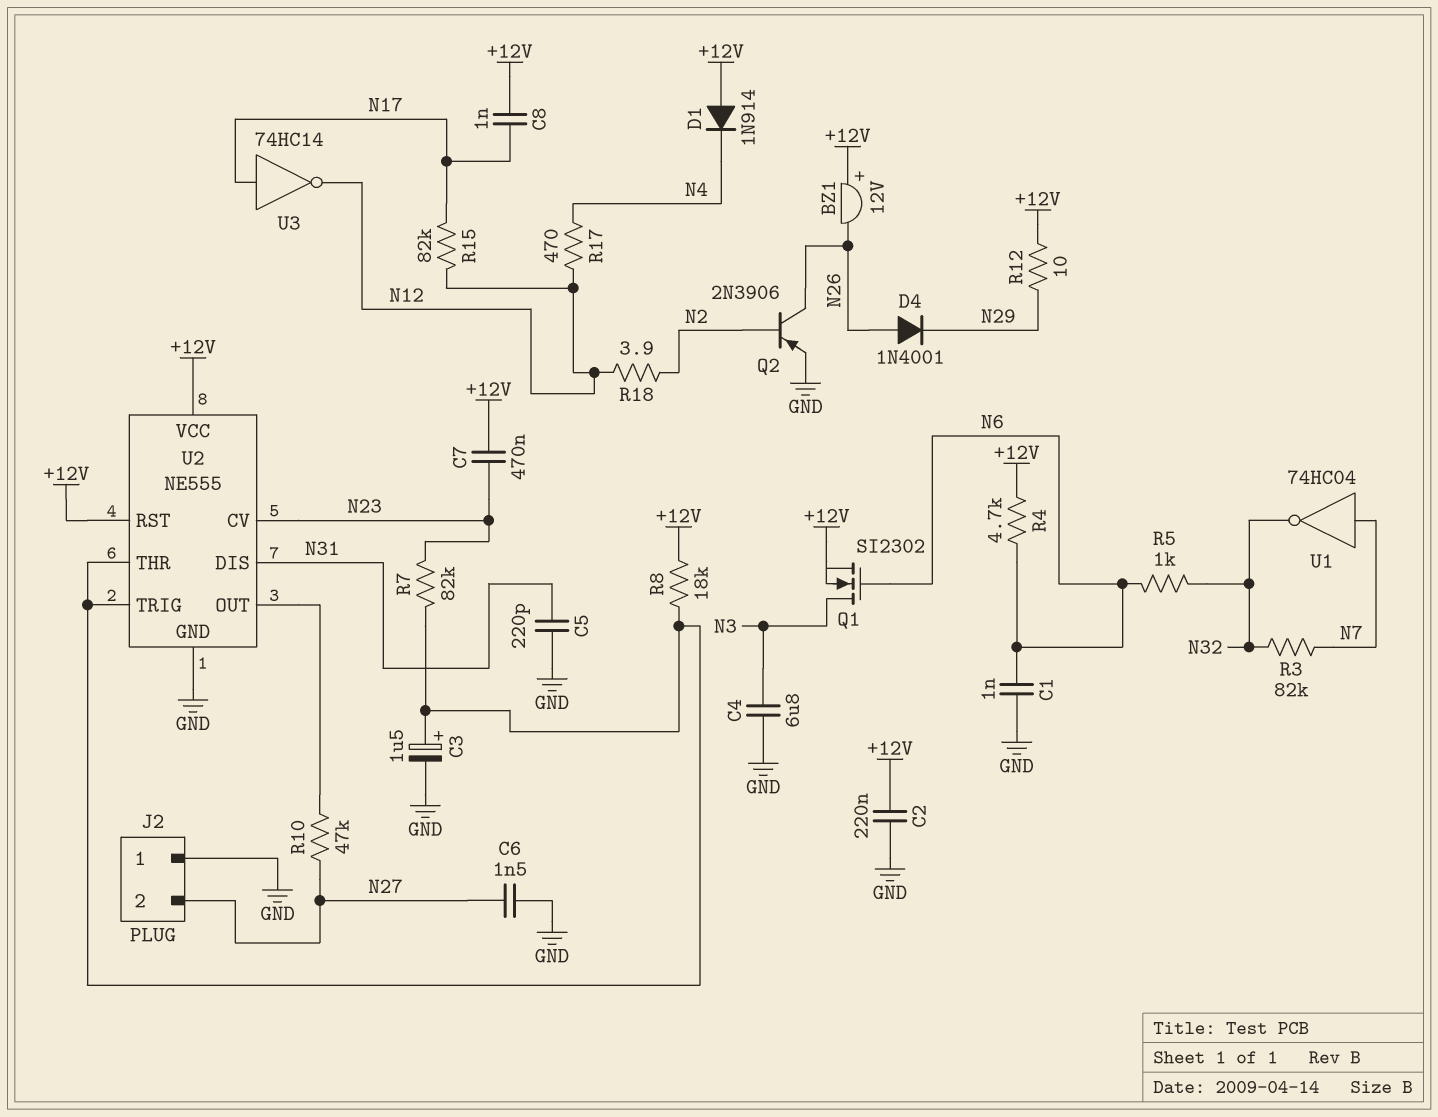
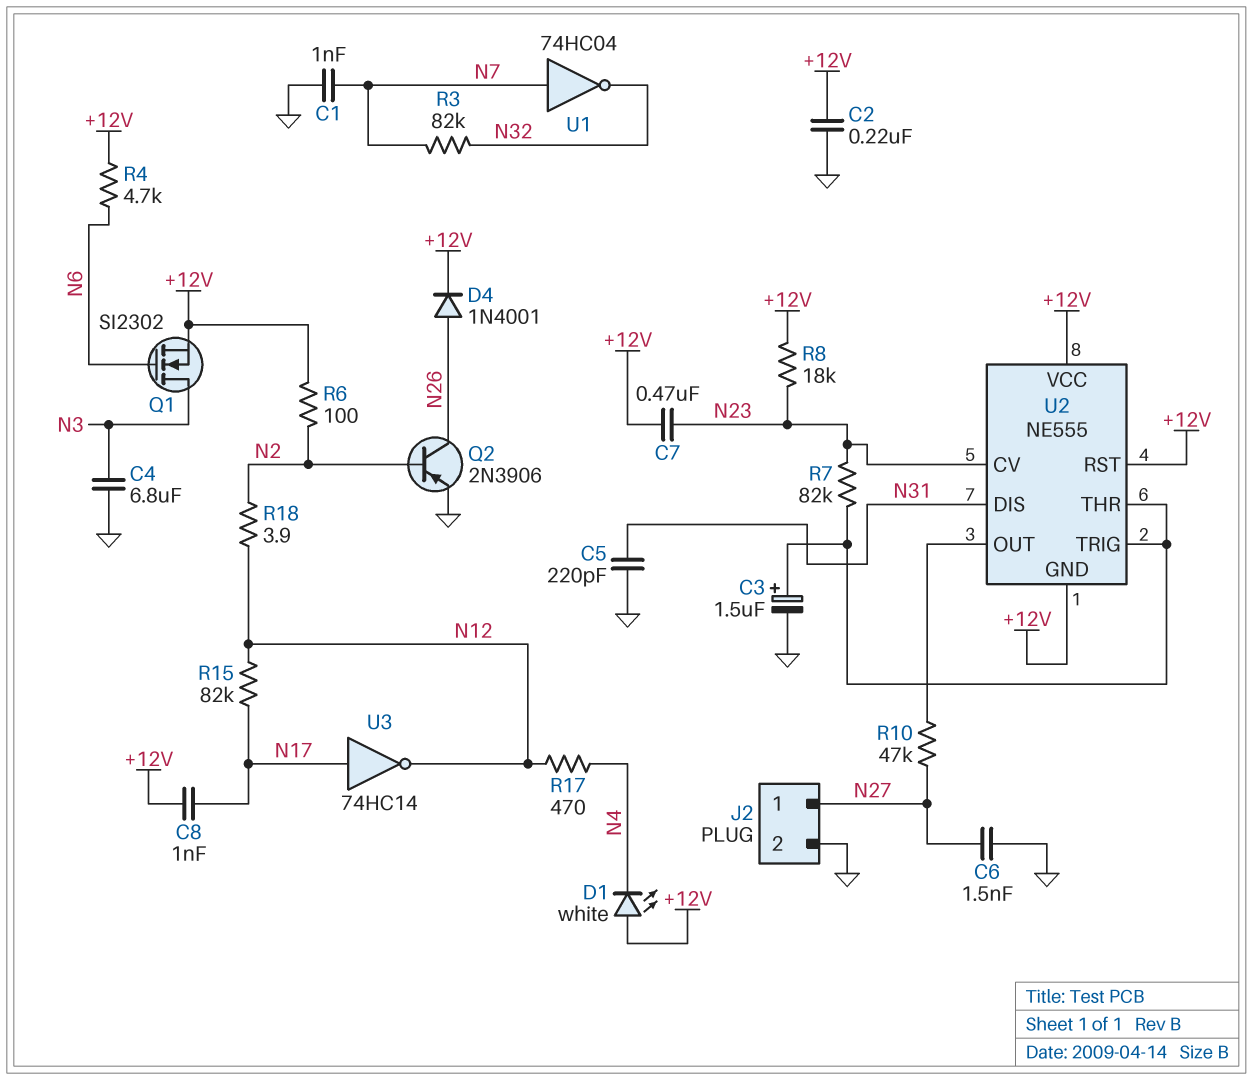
BZ1: buzzer 12V (plus +12V, minus N26) -> none
C1: 1nF (GND, N6) -> 1nF (GND, N7)
D1: diode 1N914 (A +12V, K N4) -> LED white (A +12V, K N4)
D4: diode 1N4001 (A N26, K N29) -> diode 1N4001 (A N26, K +12V)
J2 pin 1: GND -> N27
J2 pin 2: N27 -> GND
R5: 1k (N6, N32) -> none
R6: none -> 100 (+12V, N2)
R8: 18k (+12V, U2/THR) -> 18k (+12V, N23)
R12: 10 (+12V, N29) -> none
U2 pin GND: GND -> +12V

